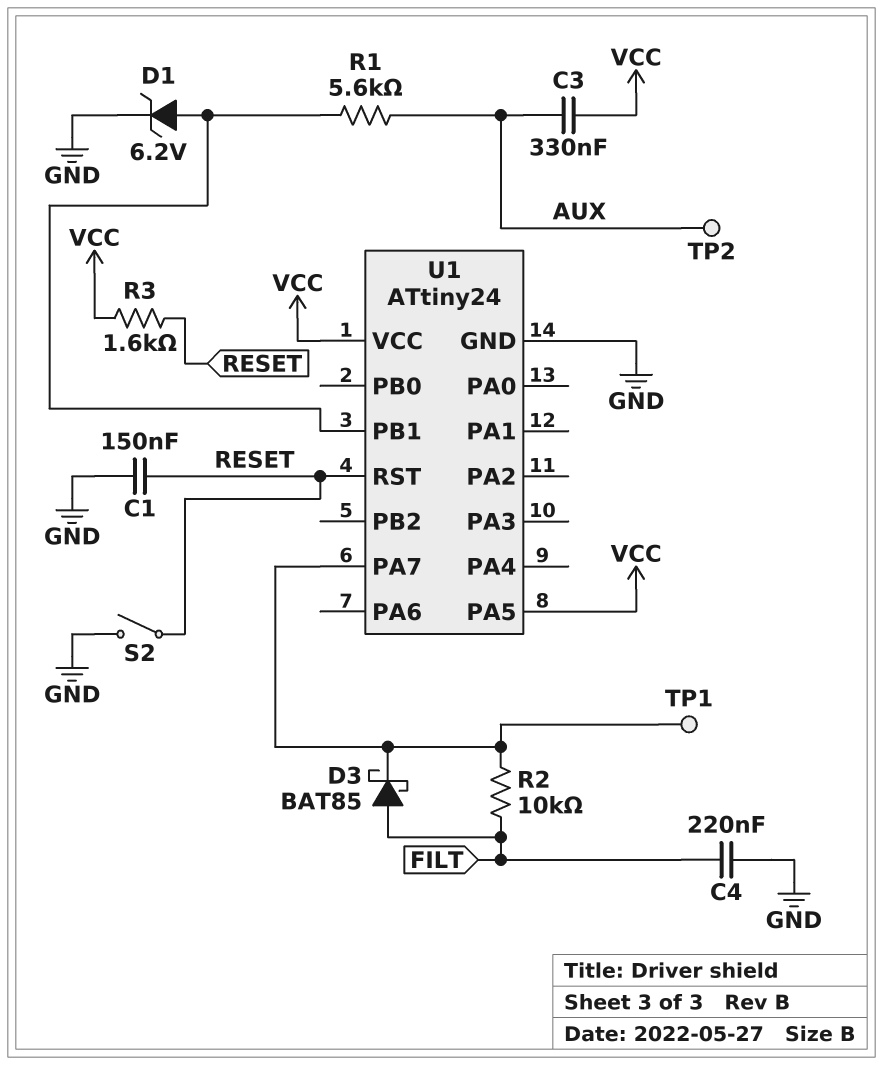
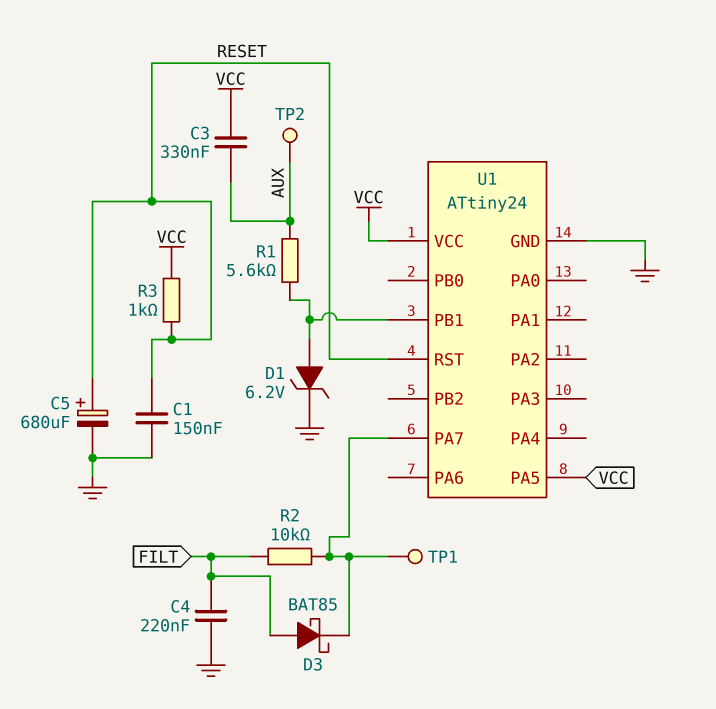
C5: none -> 680uF (plus RESET, minus GND)
R3: 1.6k (RESET, VCC) -> 1k (RESET, VCC)
S2: switch (GND, RESET) -> none

